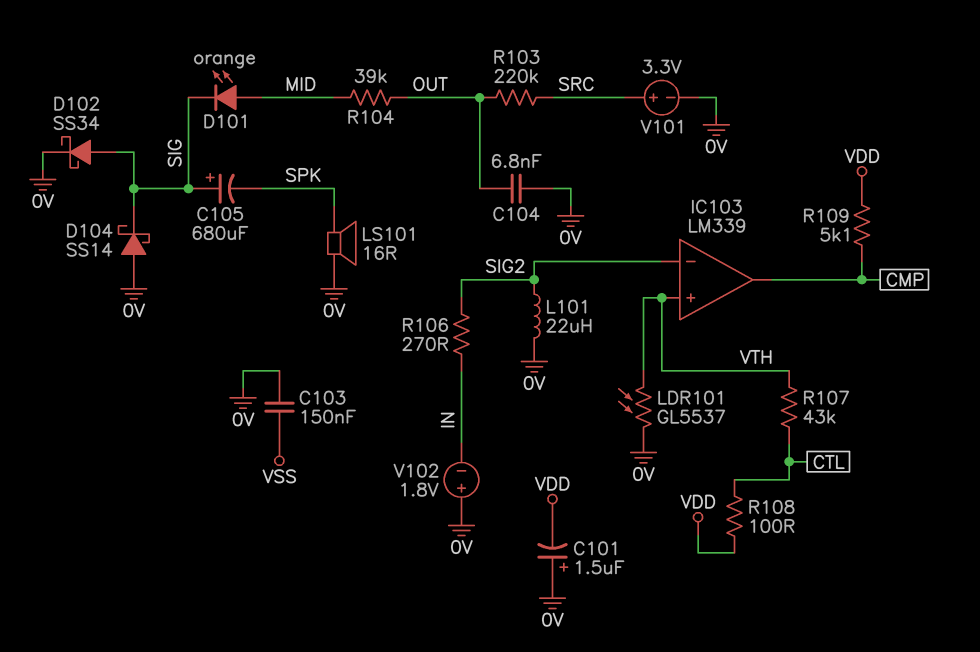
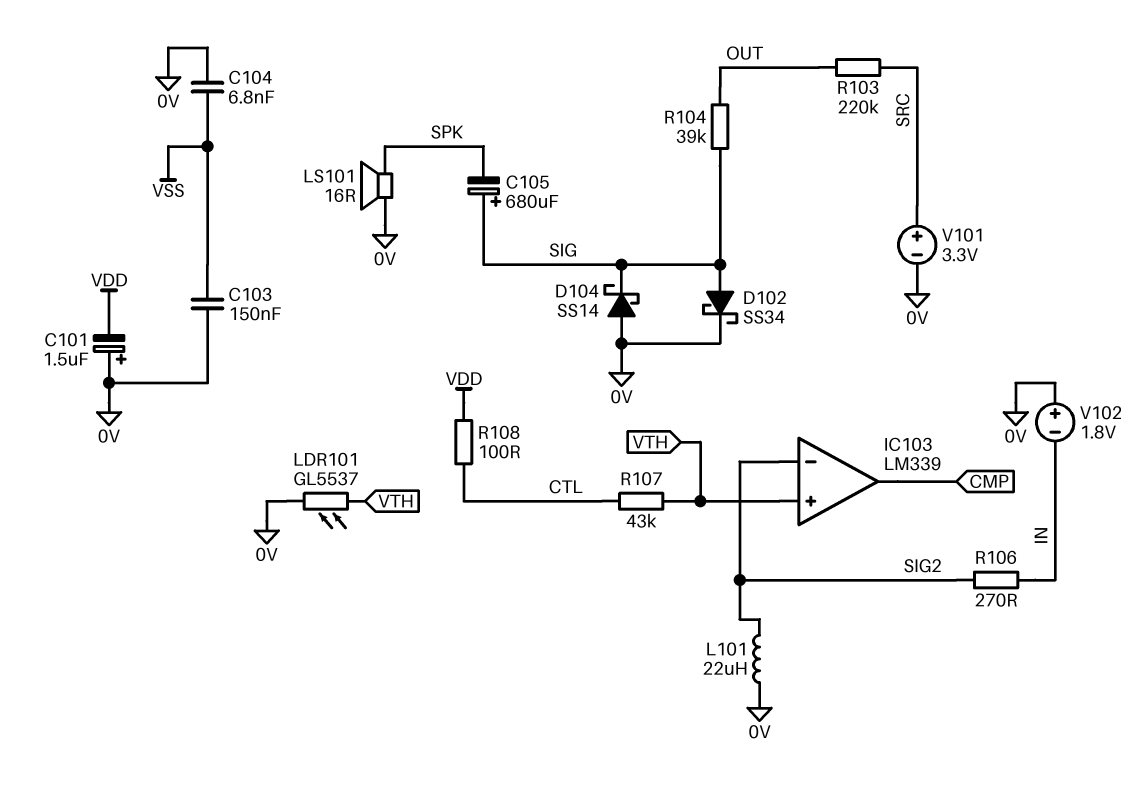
C104: 6.8nF (0V, OUT) -> 6.8nF (0V, VSS)
D101: LED orange (A MID, K SIG) -> none
R104: 39k (MID, OUT) -> 39k (OUT, SIG)
R109: 5.1k (CMP, VDD) -> none

